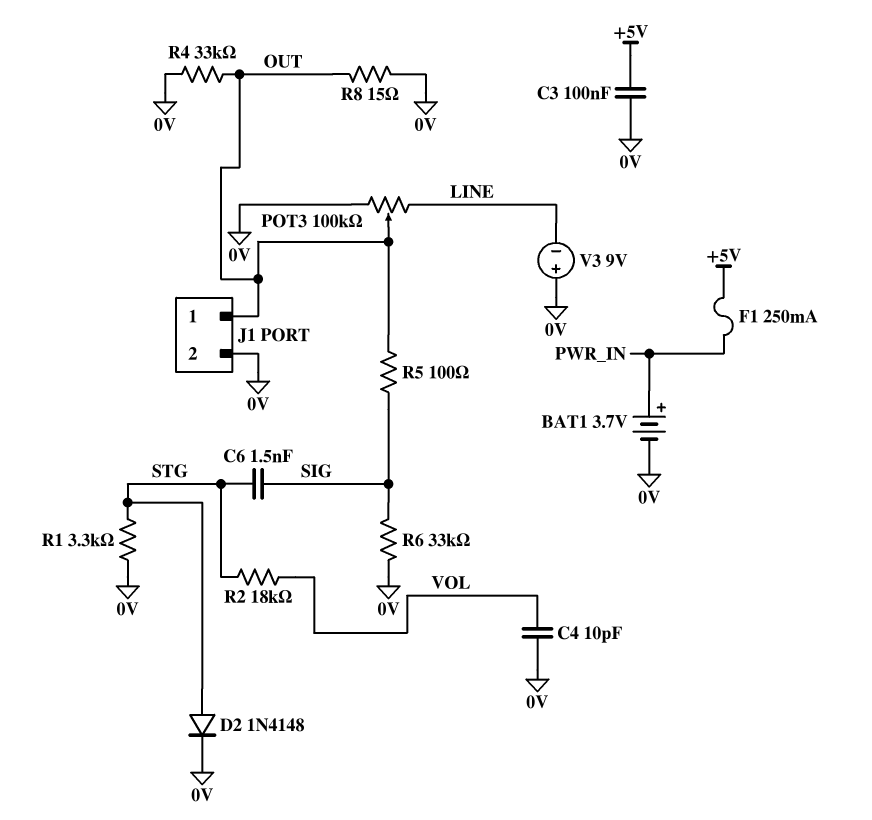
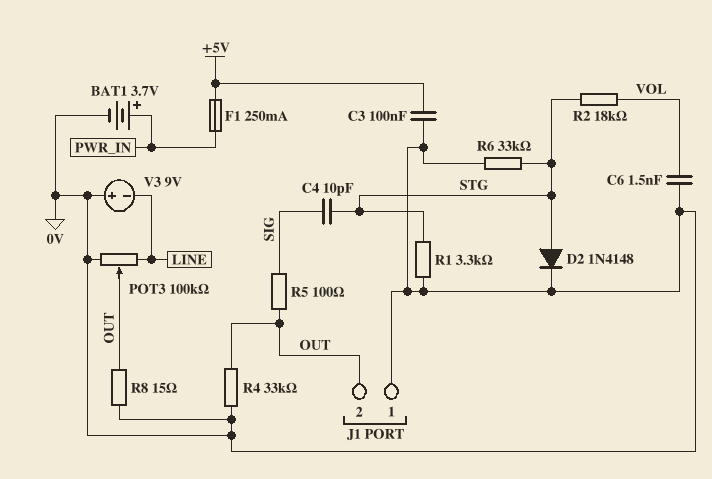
C4: 10pF (0V, VOL) -> 10pF (SIG, STG)
C6: 1.5nF (SIG, STG) -> 1.5nF (0V, VOL)
J1 pin 1: OUT -> 0V
J1 pin 2: 0V -> OUT
R6: 33k (0V, SIG) -> 33k (0V, STG)

